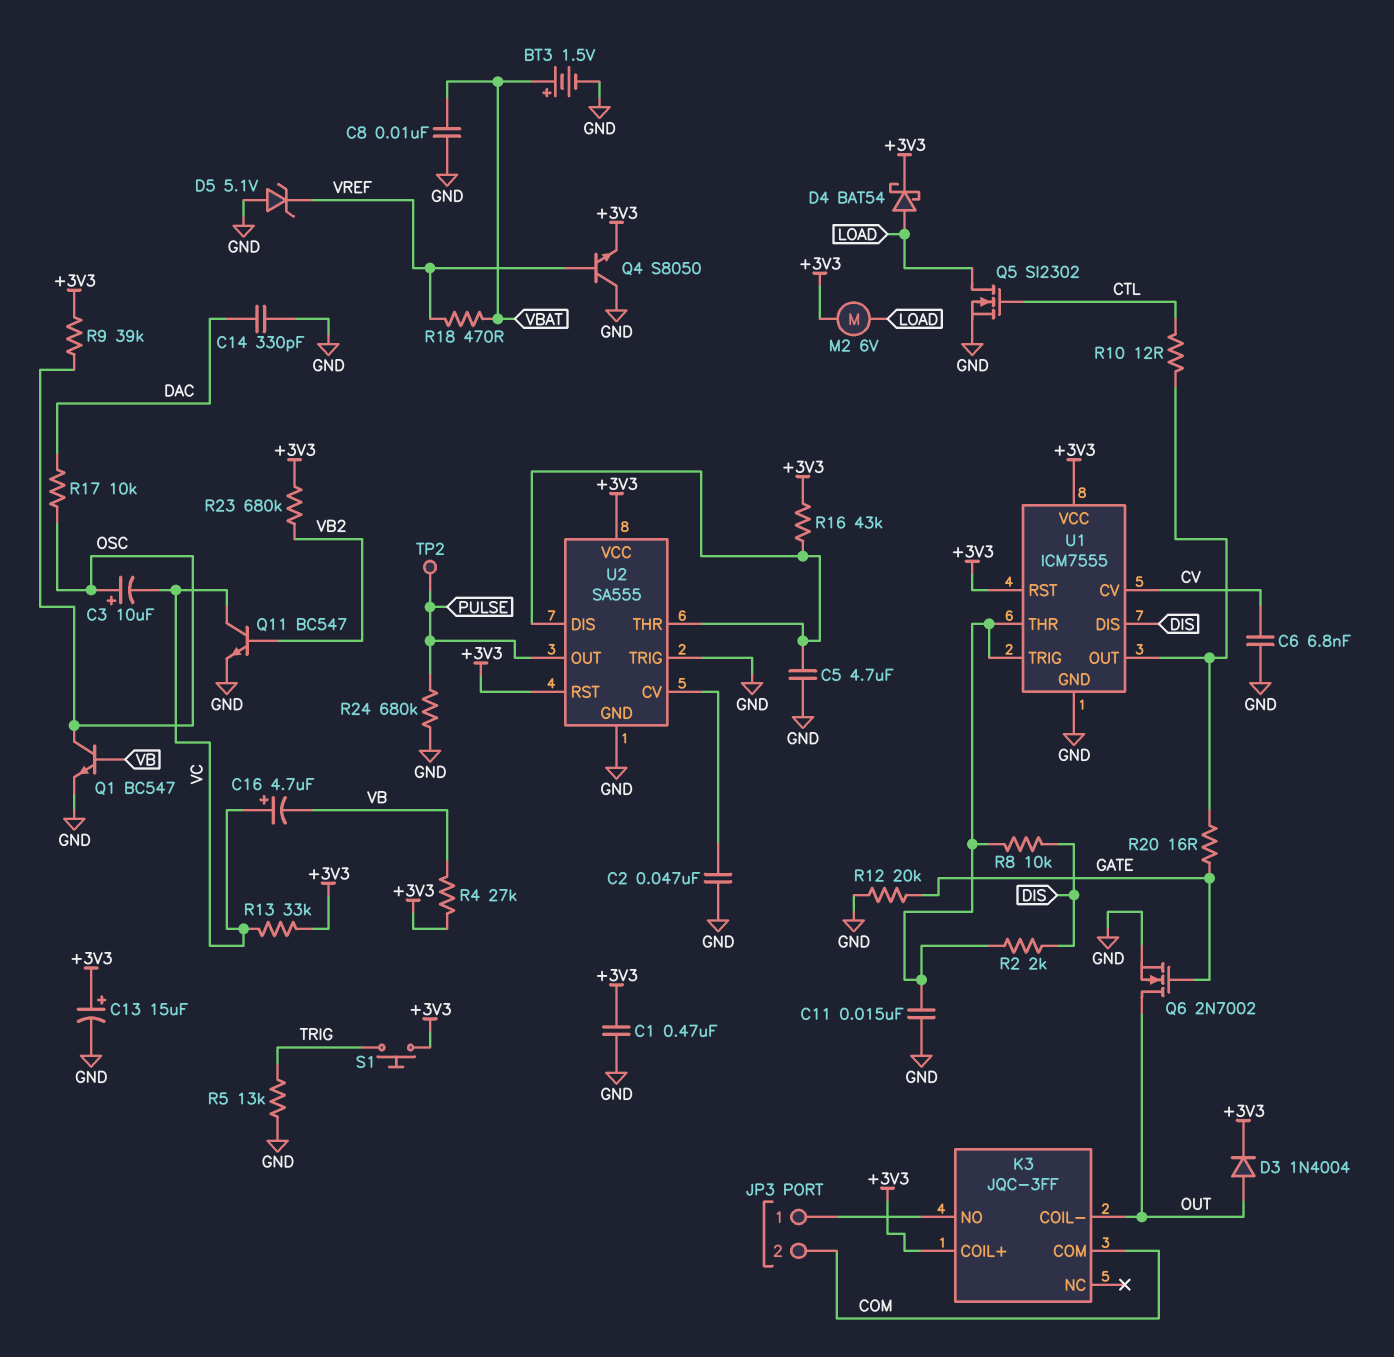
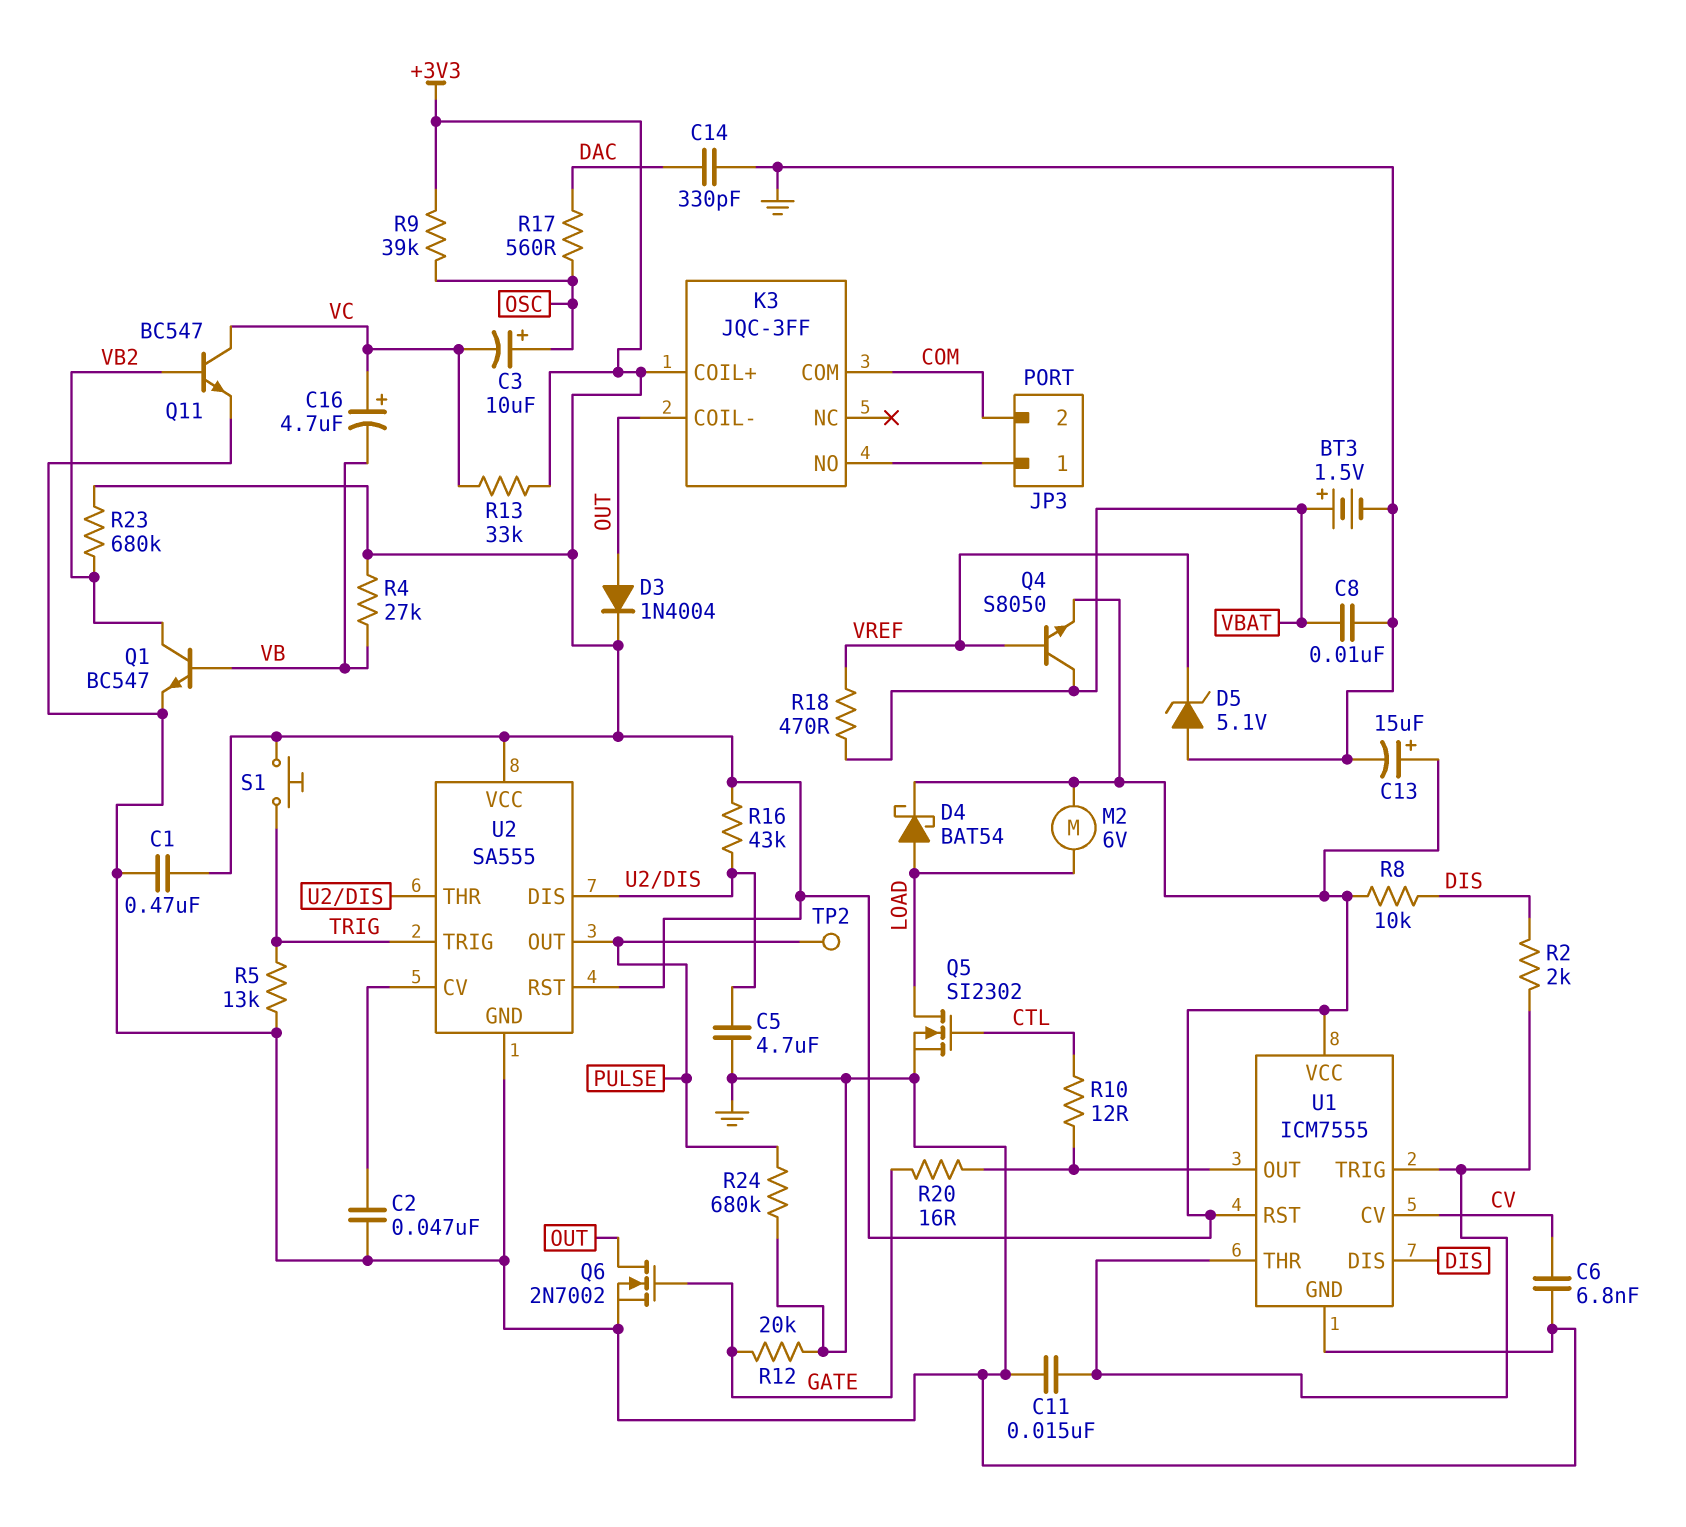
Q1: NPN BC547 (B VB, C OSC, E GND) -> NPN BC547 (B VB, C VB2, E GND)
Q4: NPN S8050 (B VREF, C GND, E +3V3) -> NPN S8050 (B VREF, C VBAT, E +3V3)
R8: 10k (DIS, U1/THR) -> 10k (+3V3, DIS)
R17: 10k (DAC, OSC) -> 560 (DAC, OSC)
U2 pin TRIG: GND -> TRIG

